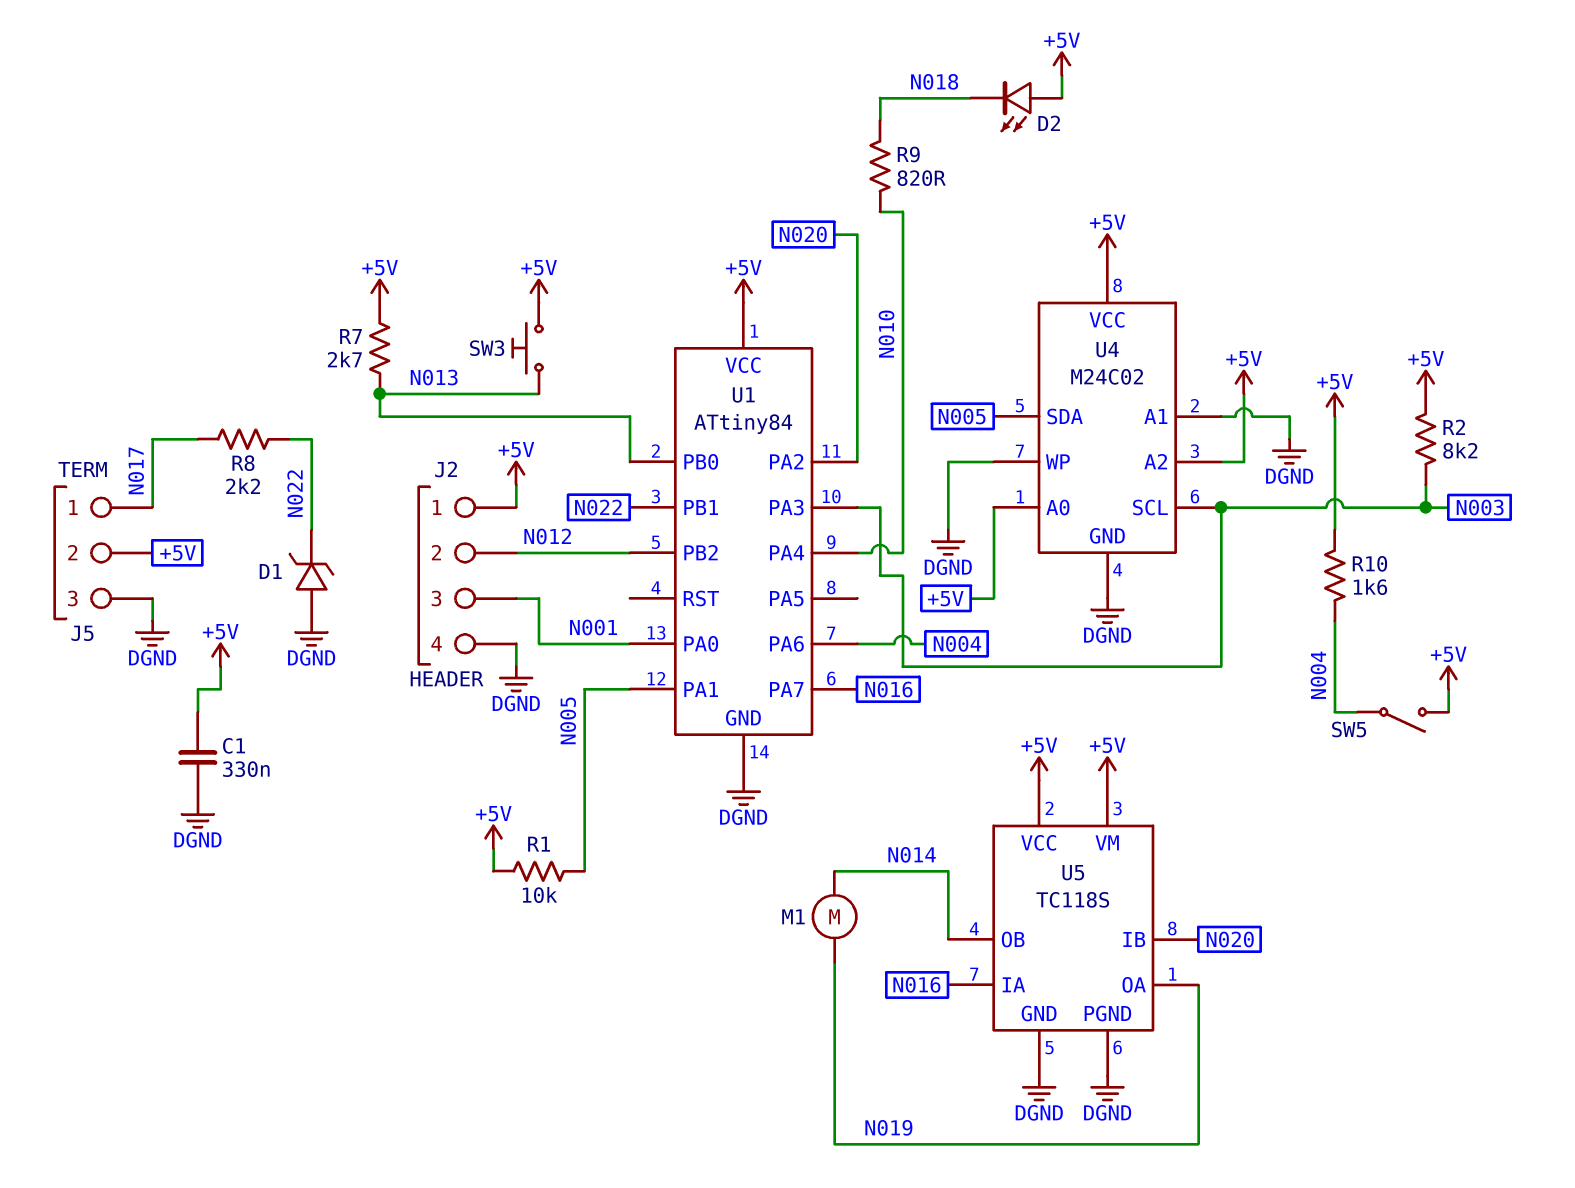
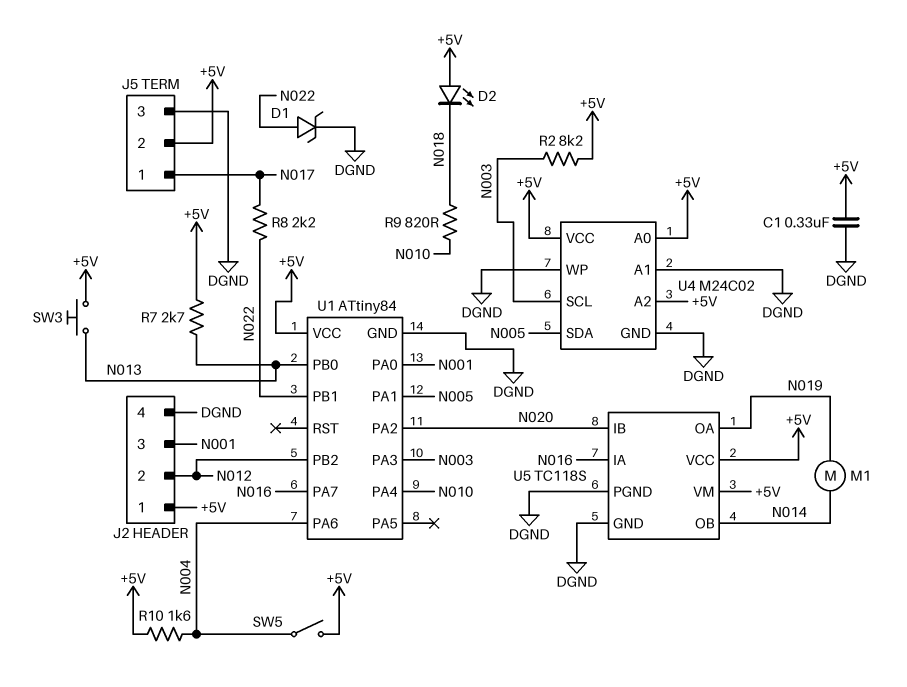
D1: zener (A DGND, K N022) -> zener (A N022, K DGND)
R1: 10k (+5V, N005) -> none

